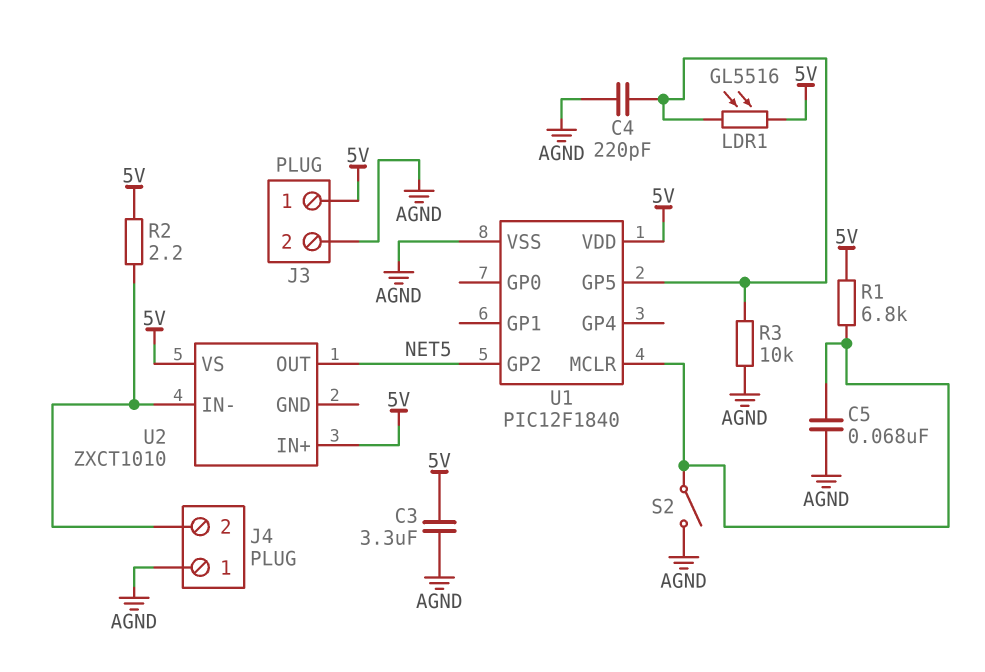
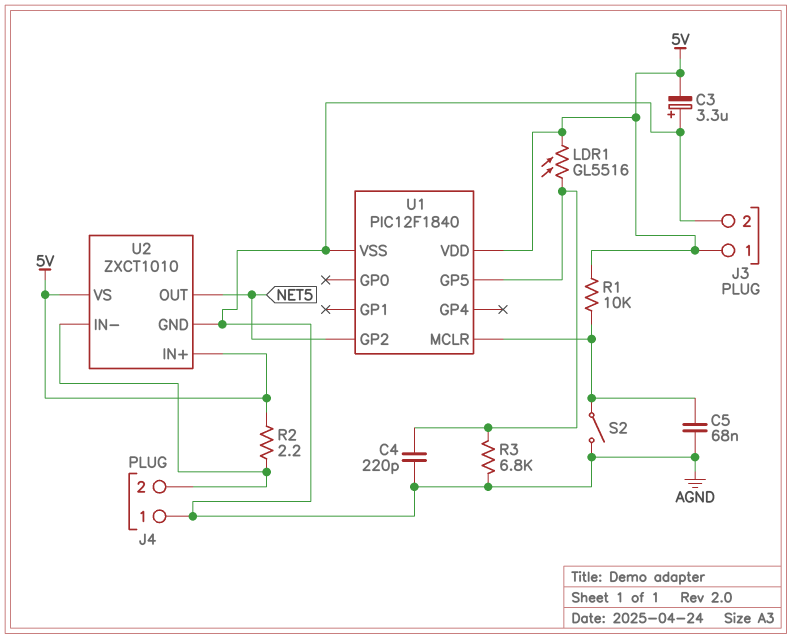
C3: 3.3uF (5V, AGND) -> 3.3uF (plus AGND, minus 5V)
R1: 6.8k (5V, U1/MCLR) -> 10k (5V, U1/MCLR)
R3: 10k (AGND, U1/GP5) -> 6.8k (AGND, U1/GP5)
U2 pin GND: none -> AGND

